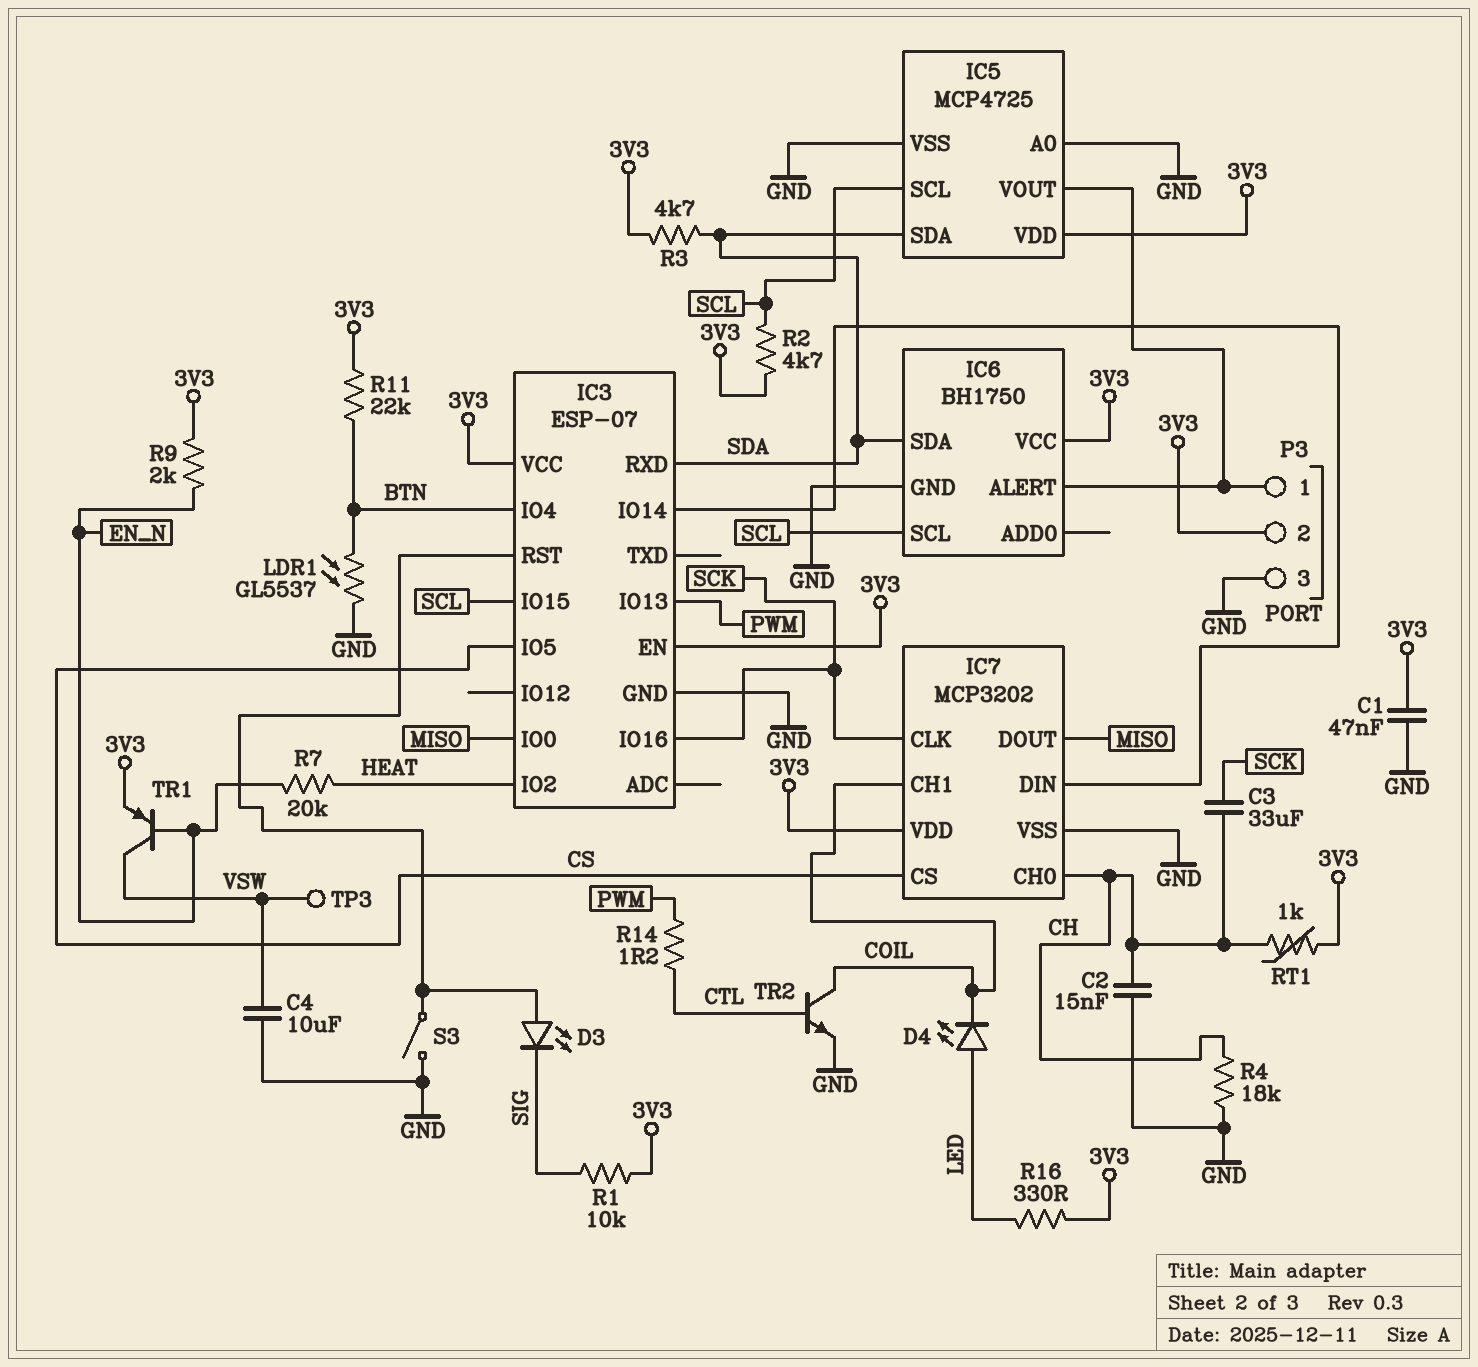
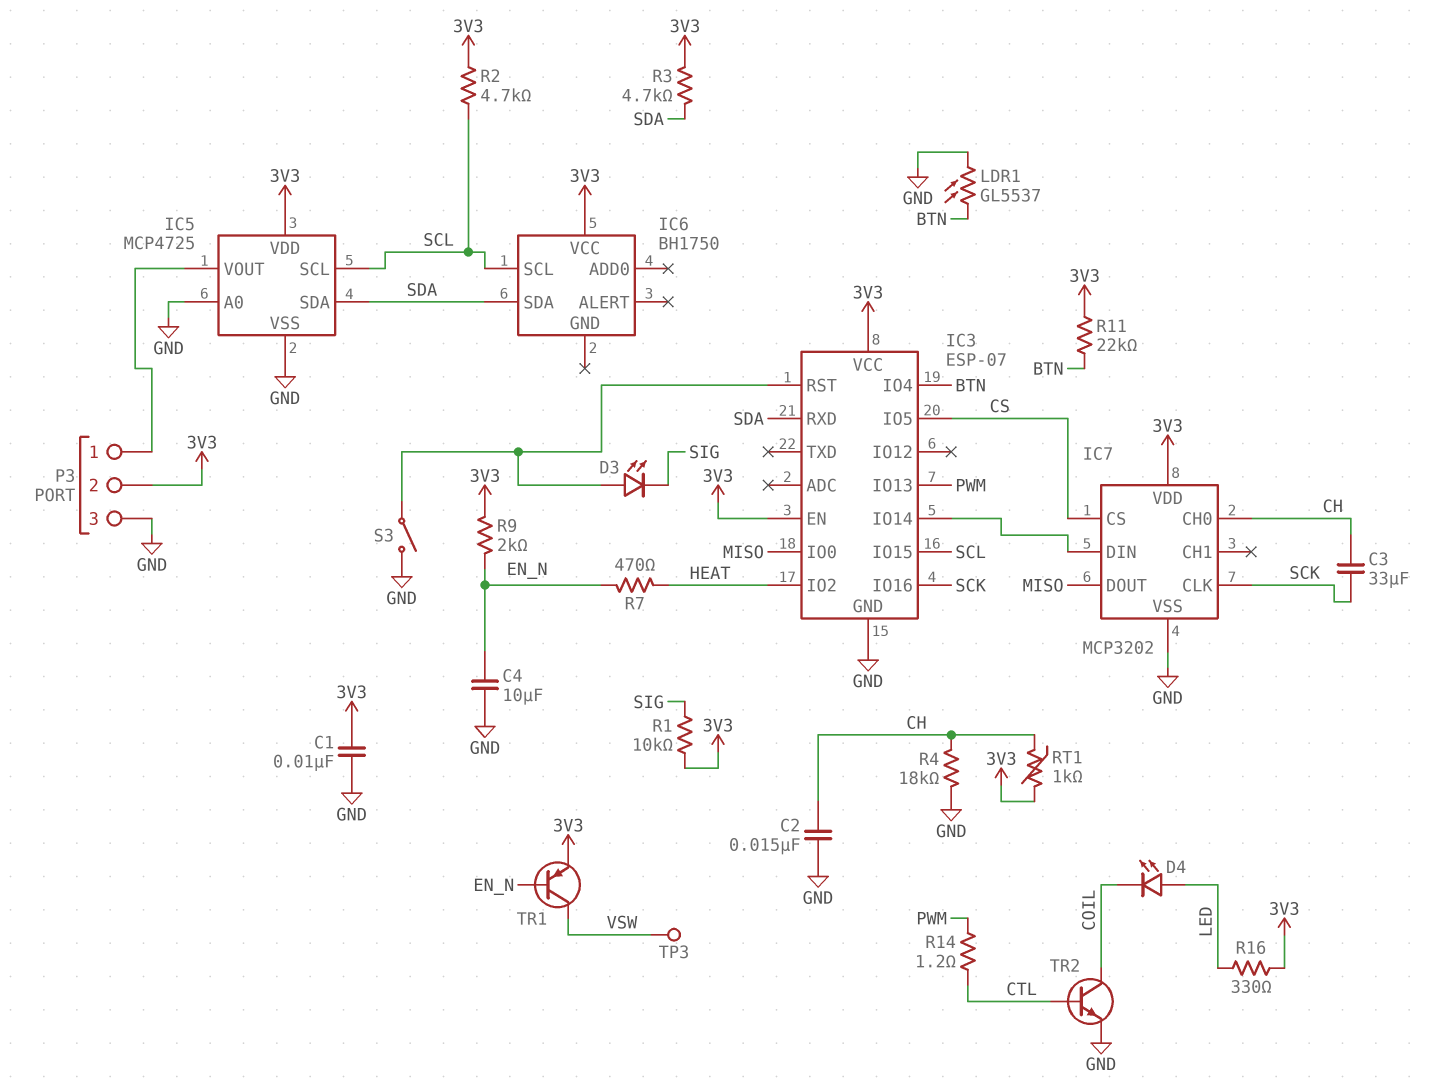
C1: 47nF (3V3, GND) -> 10nF (3V3, GND)
C4: 10uF (GND, VSW) -> 10uF (EN_N, GND)
IC6 pin ALERT: IC5/VOUT -> none
IC6 pin GND: GND -> none
IC7 pin CH1: COIL -> none
R7: 20k (EN_N, HEAT) -> 470 (EN_N, HEAT)

